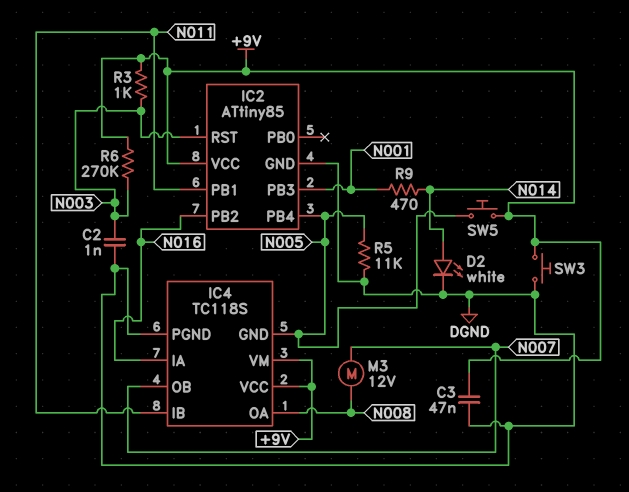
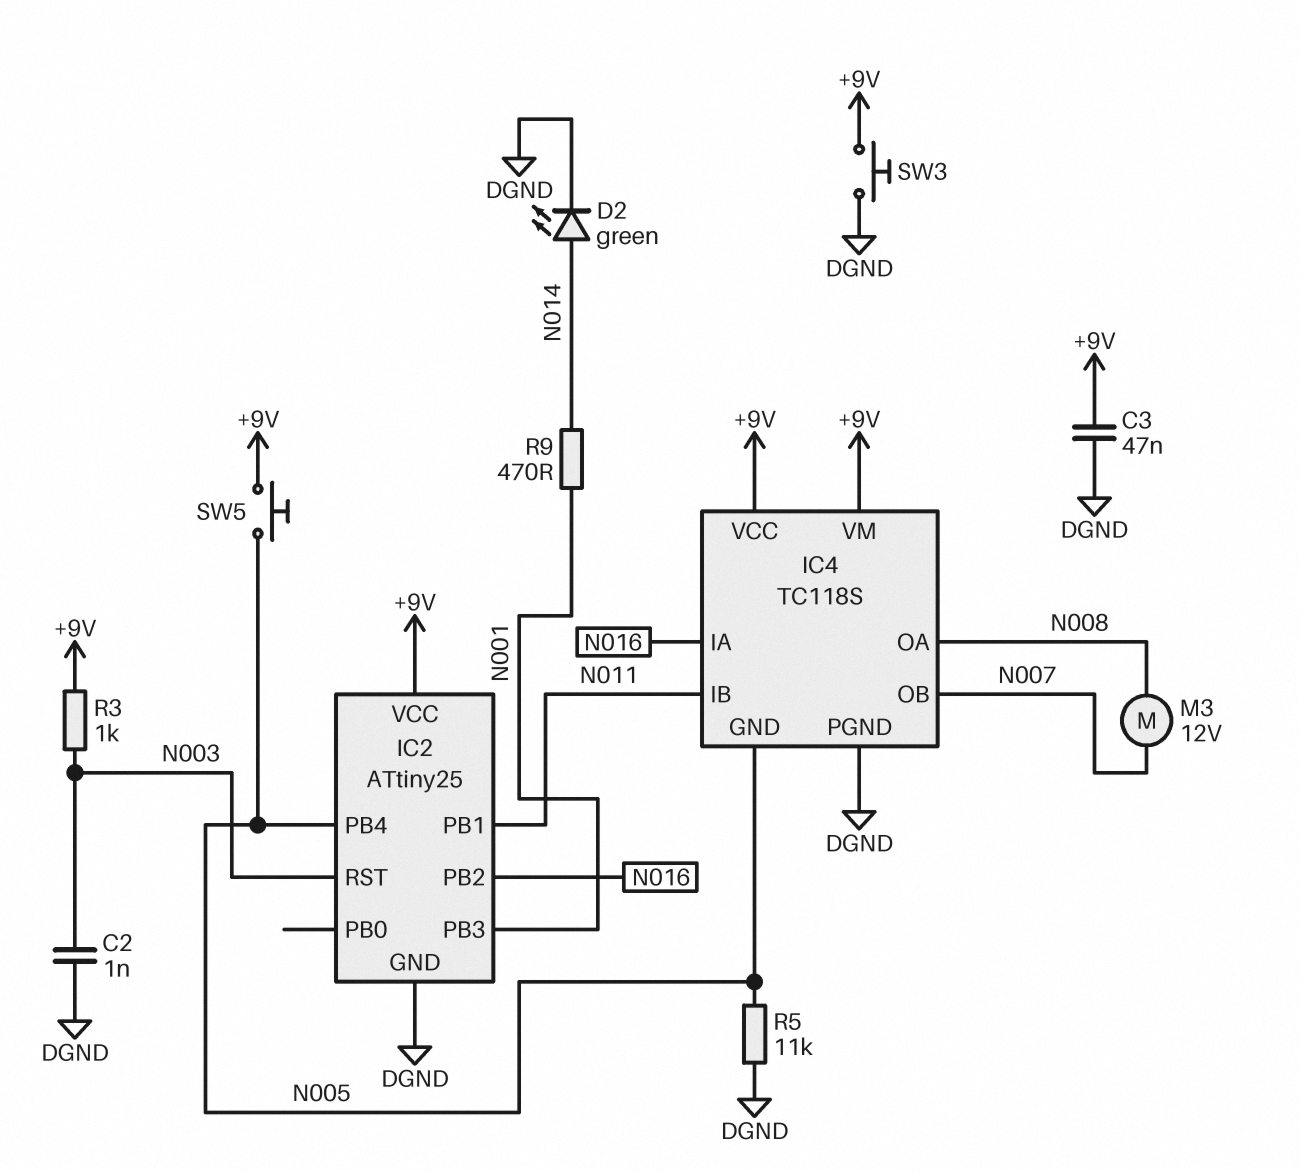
D2: LED white (A N014, K DGND) -> LED green (A N014, K DGND)
IC2: ATtiny85 -> ATtiny25
R6: 270k (+9V, N003) -> none

